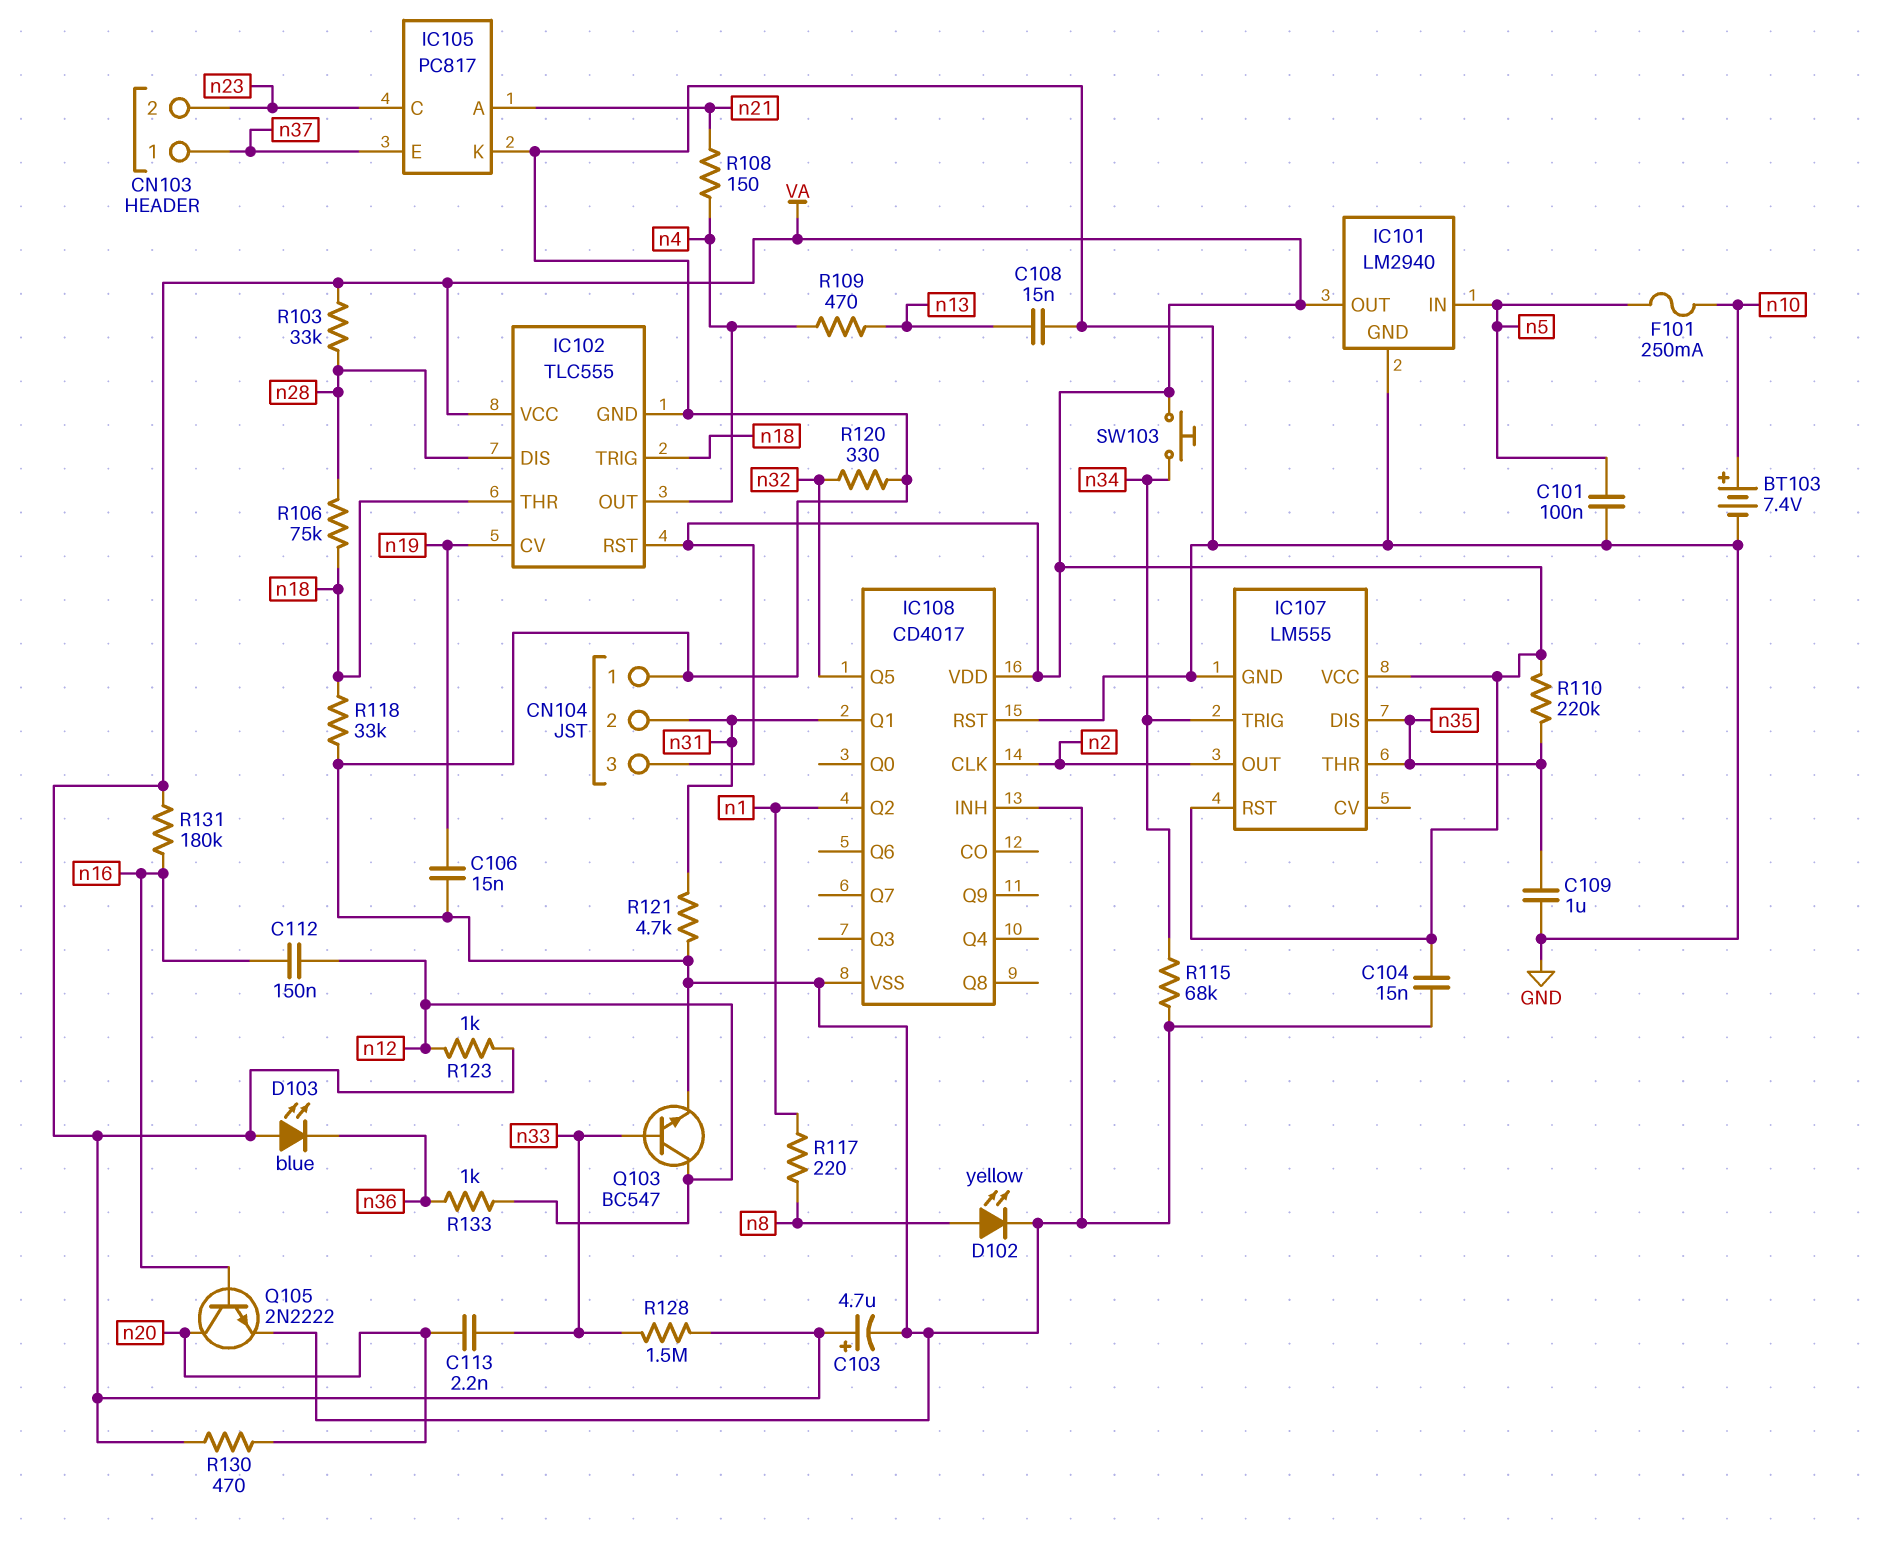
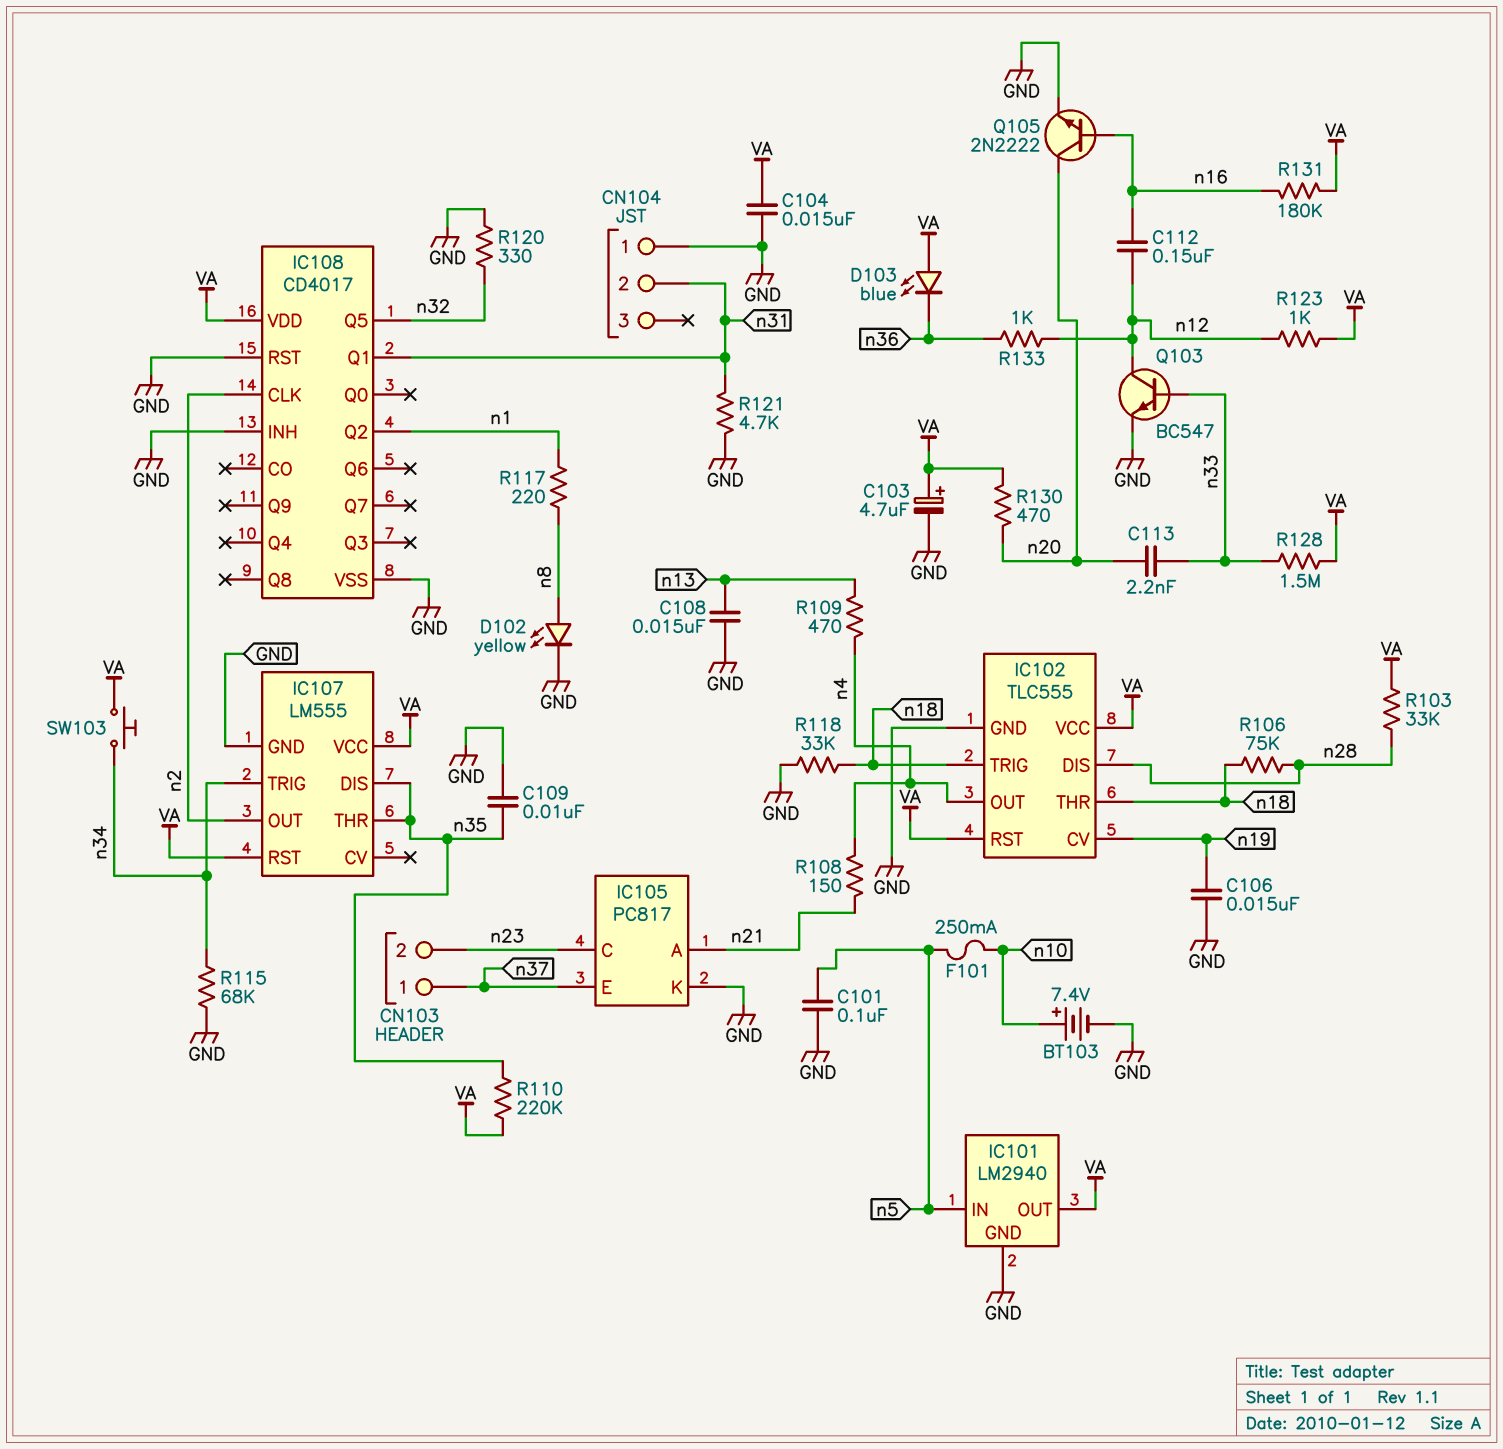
C109: 1uF (GND, n35) -> 10nF (GND, n35)
CN104 pin 3: VA -> none

